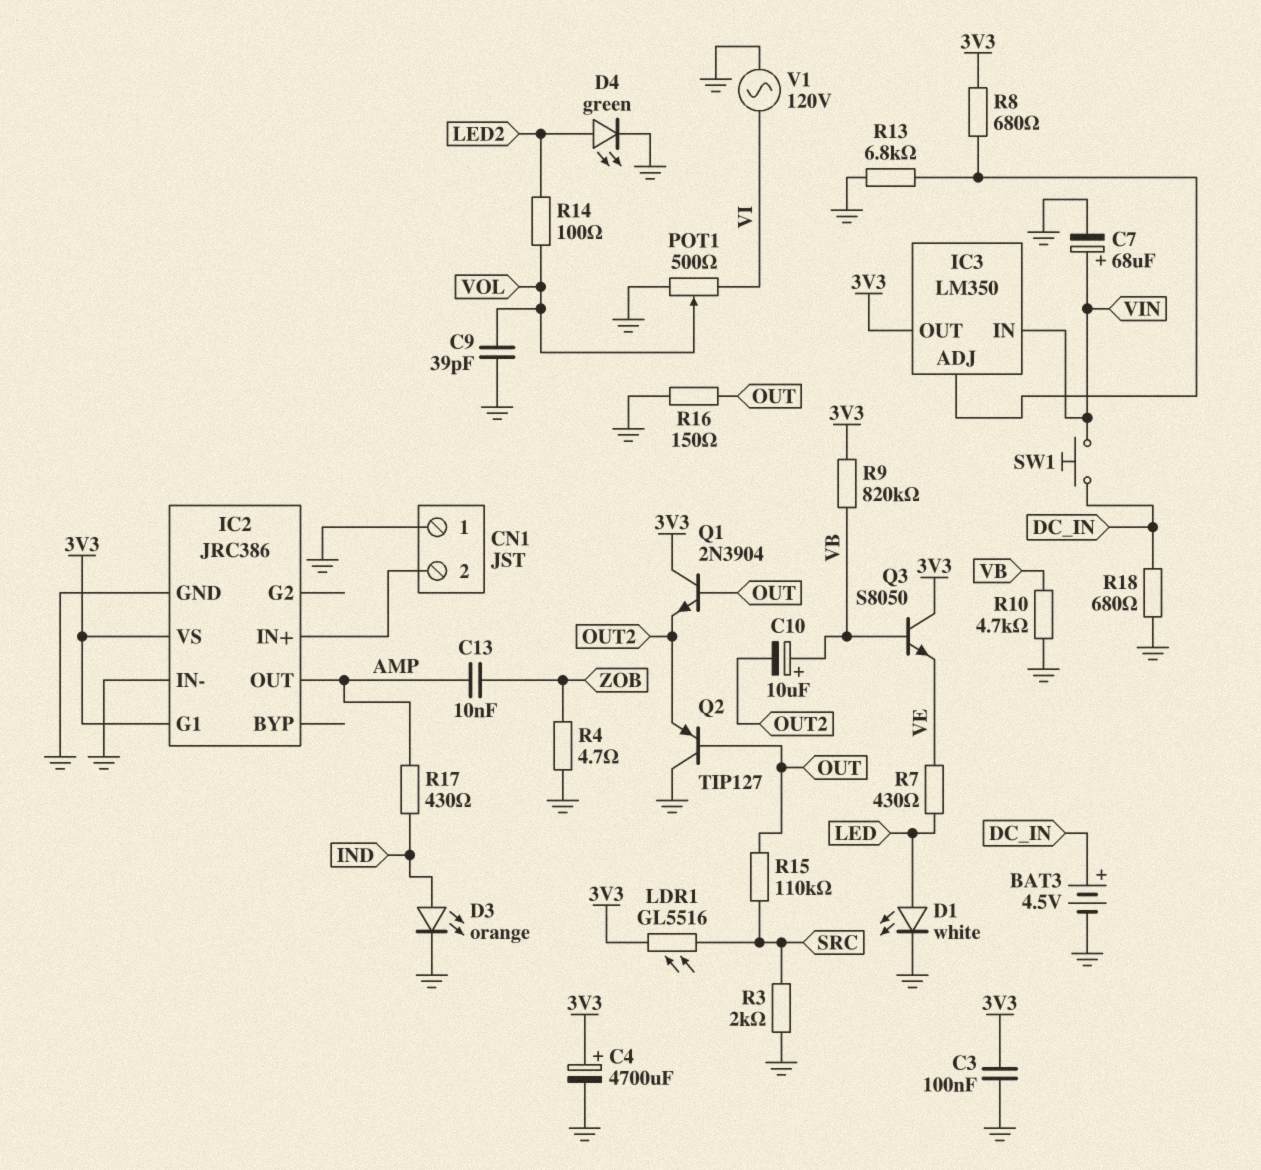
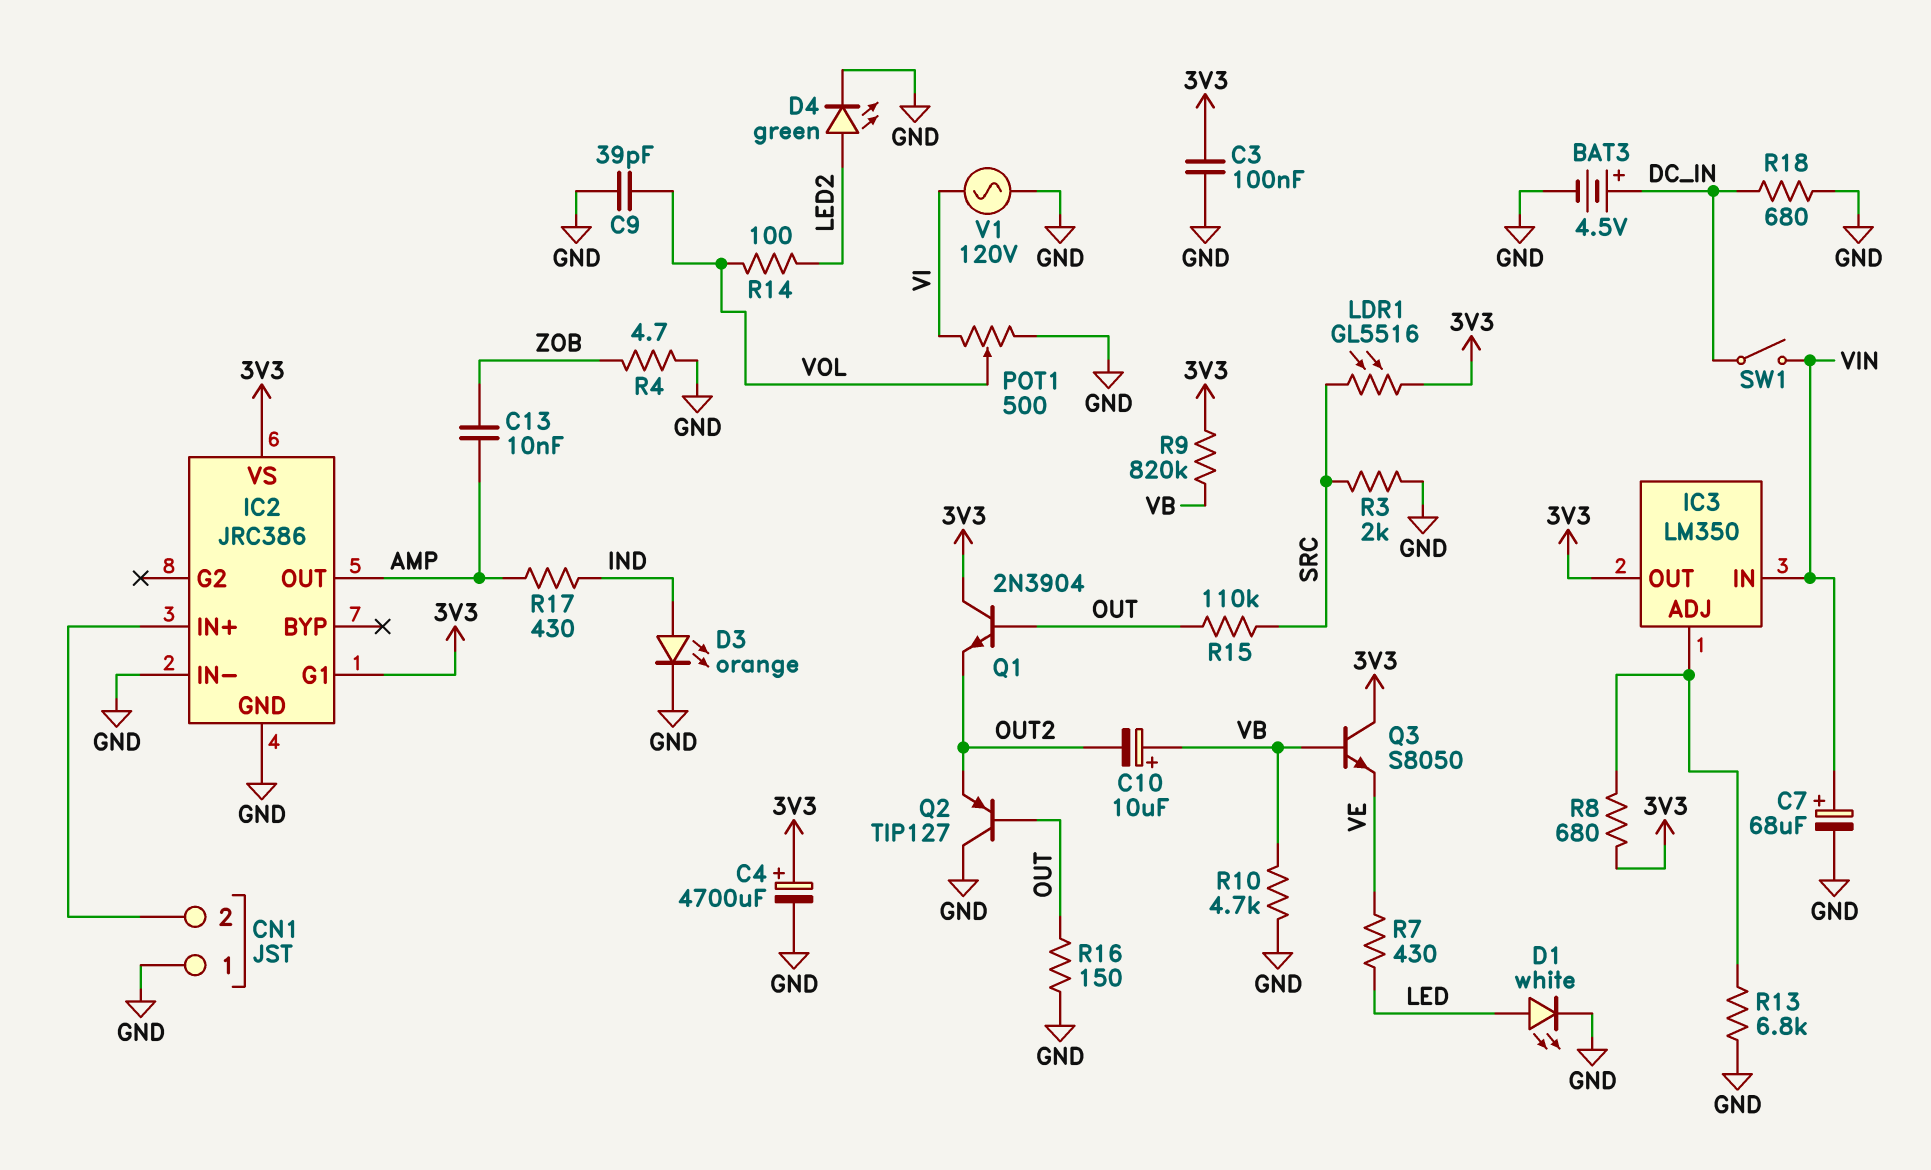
SW1: button (DC_IN, VIN) -> switch (DC_IN, VIN)

